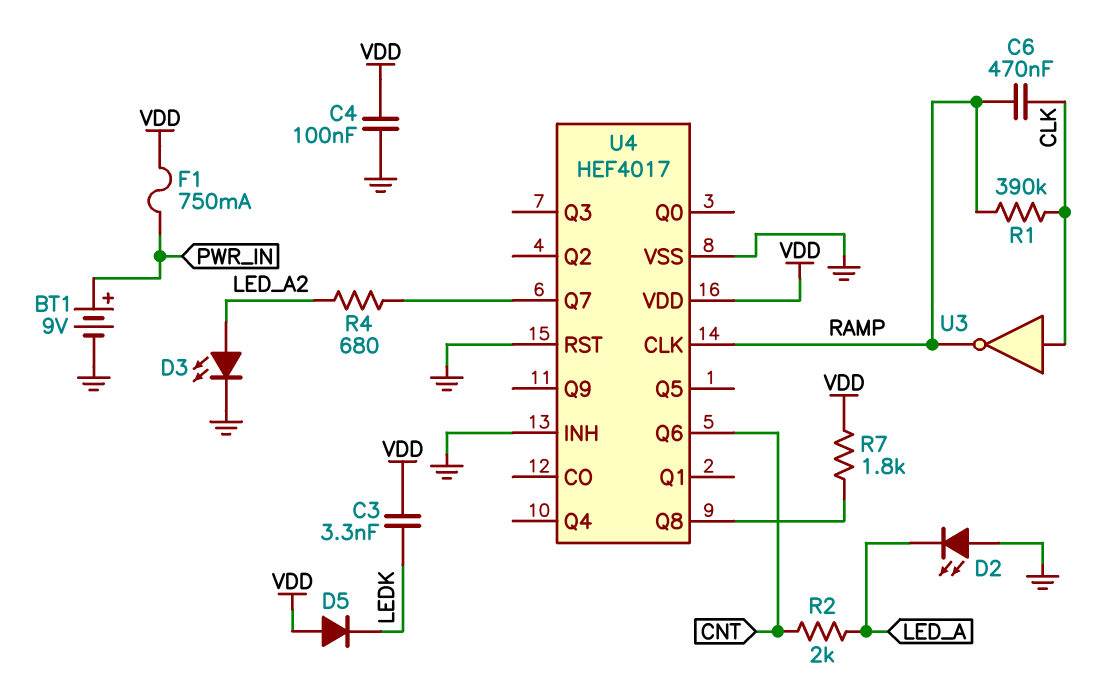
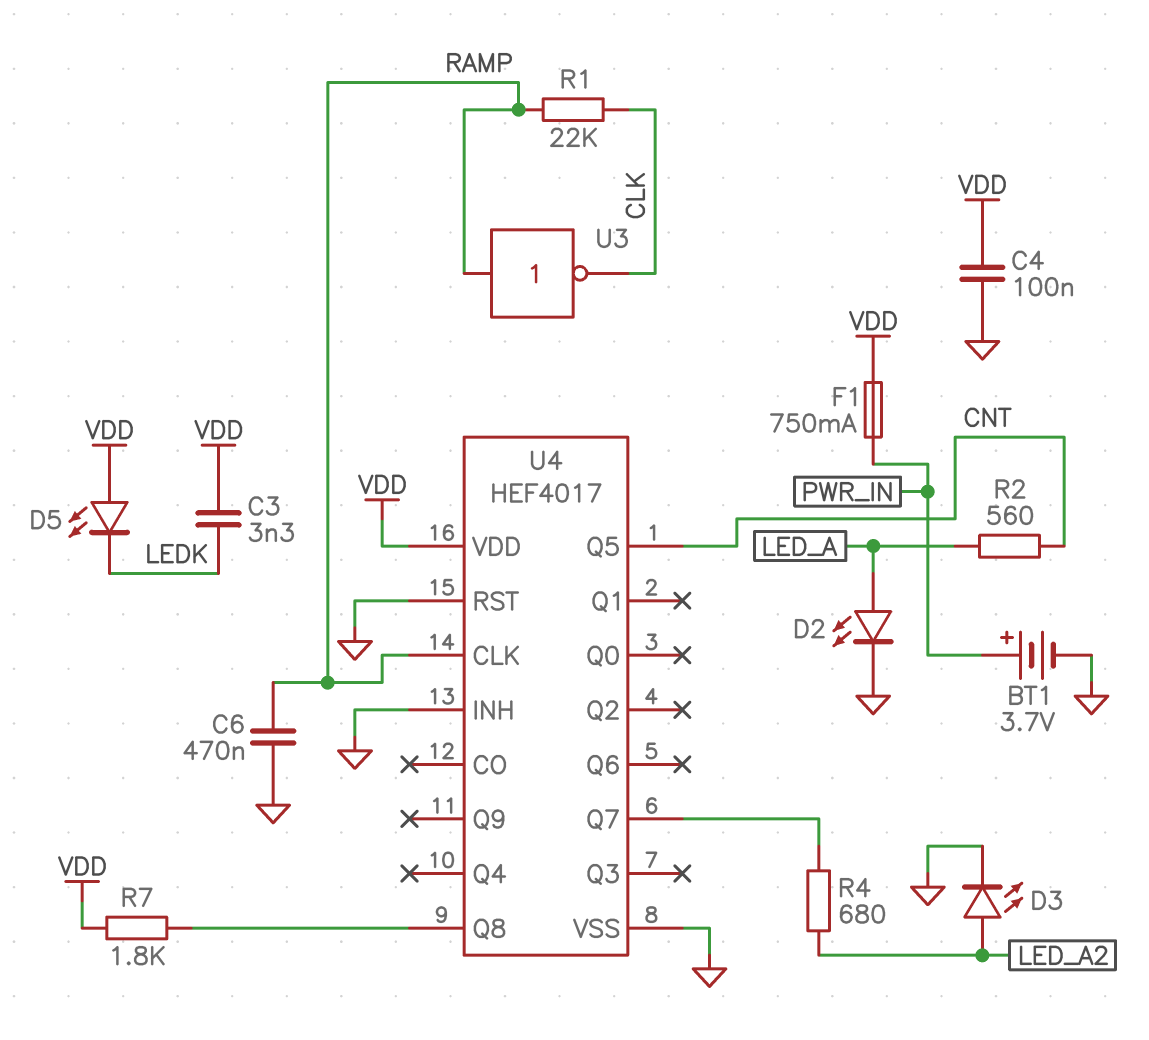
BT1: 9V (plus PWR_IN, minus GND) -> 3.7V (plus PWR_IN, minus GND)
C6: 470nF (CLK, RAMP) -> 470nF (GND, RAMP)
D2: LED (A GND, K LED_A) -> LED (A LED_A, K GND)
D5: diode (A VDD, K LEDK) -> LED (A VDD, K LEDK)
R1: 390k (CLK, RAMP) -> 22k (CLK, RAMP)
R2: 2k (CNT, LED_A) -> 560 (CNT, LED_A)
U3: NOT (in CLK, out RAMP) -> NOT (in RAMP, out CLK)
U4 pin Q5: none -> CNT
U4 pin Q6: CNT -> none

